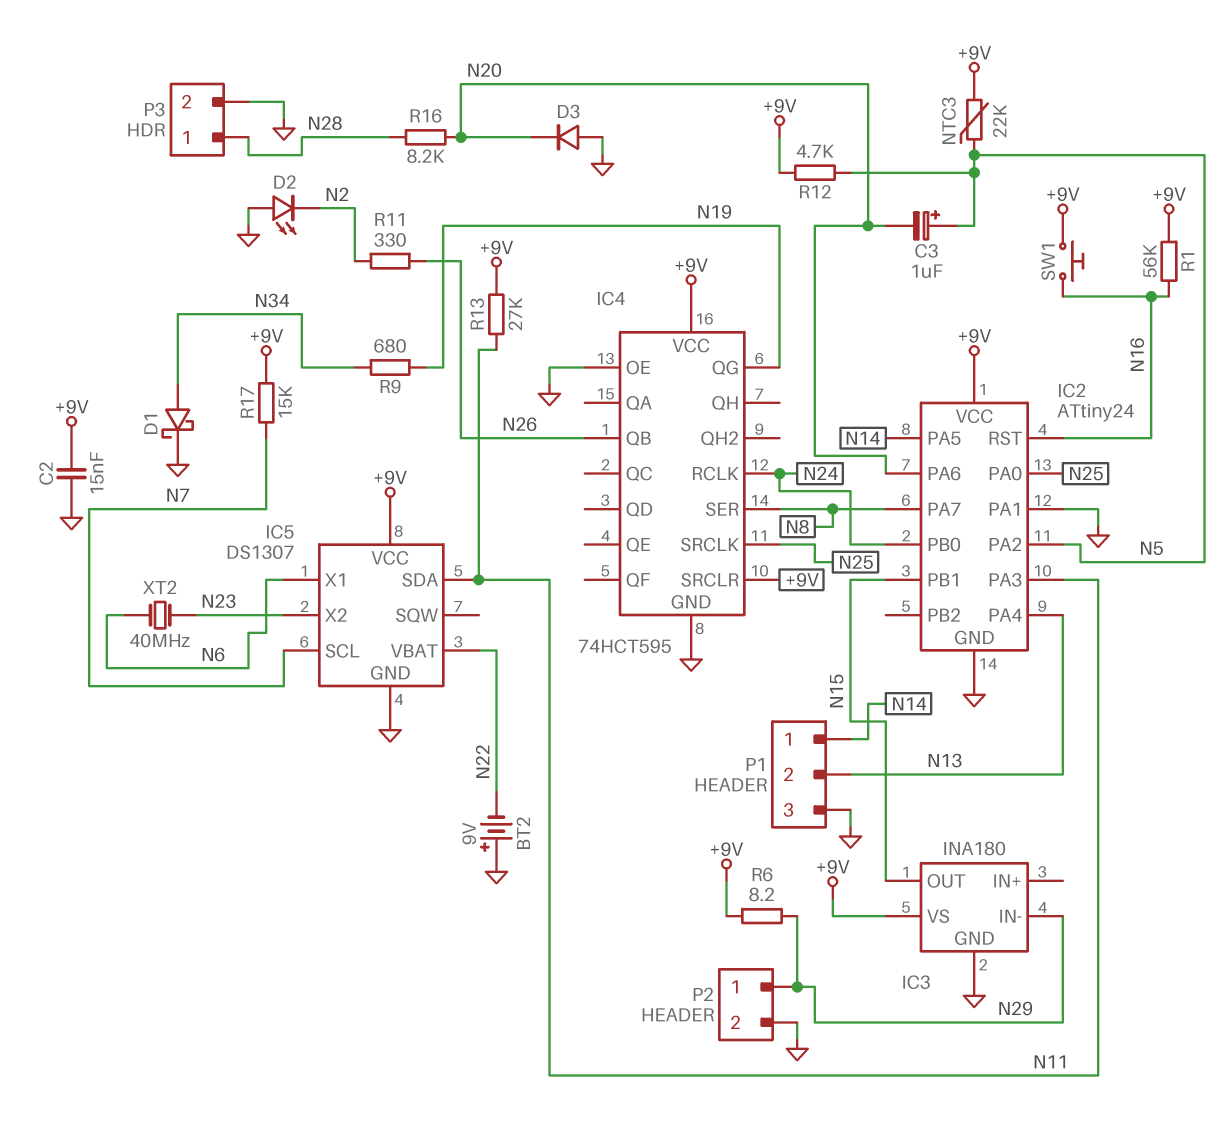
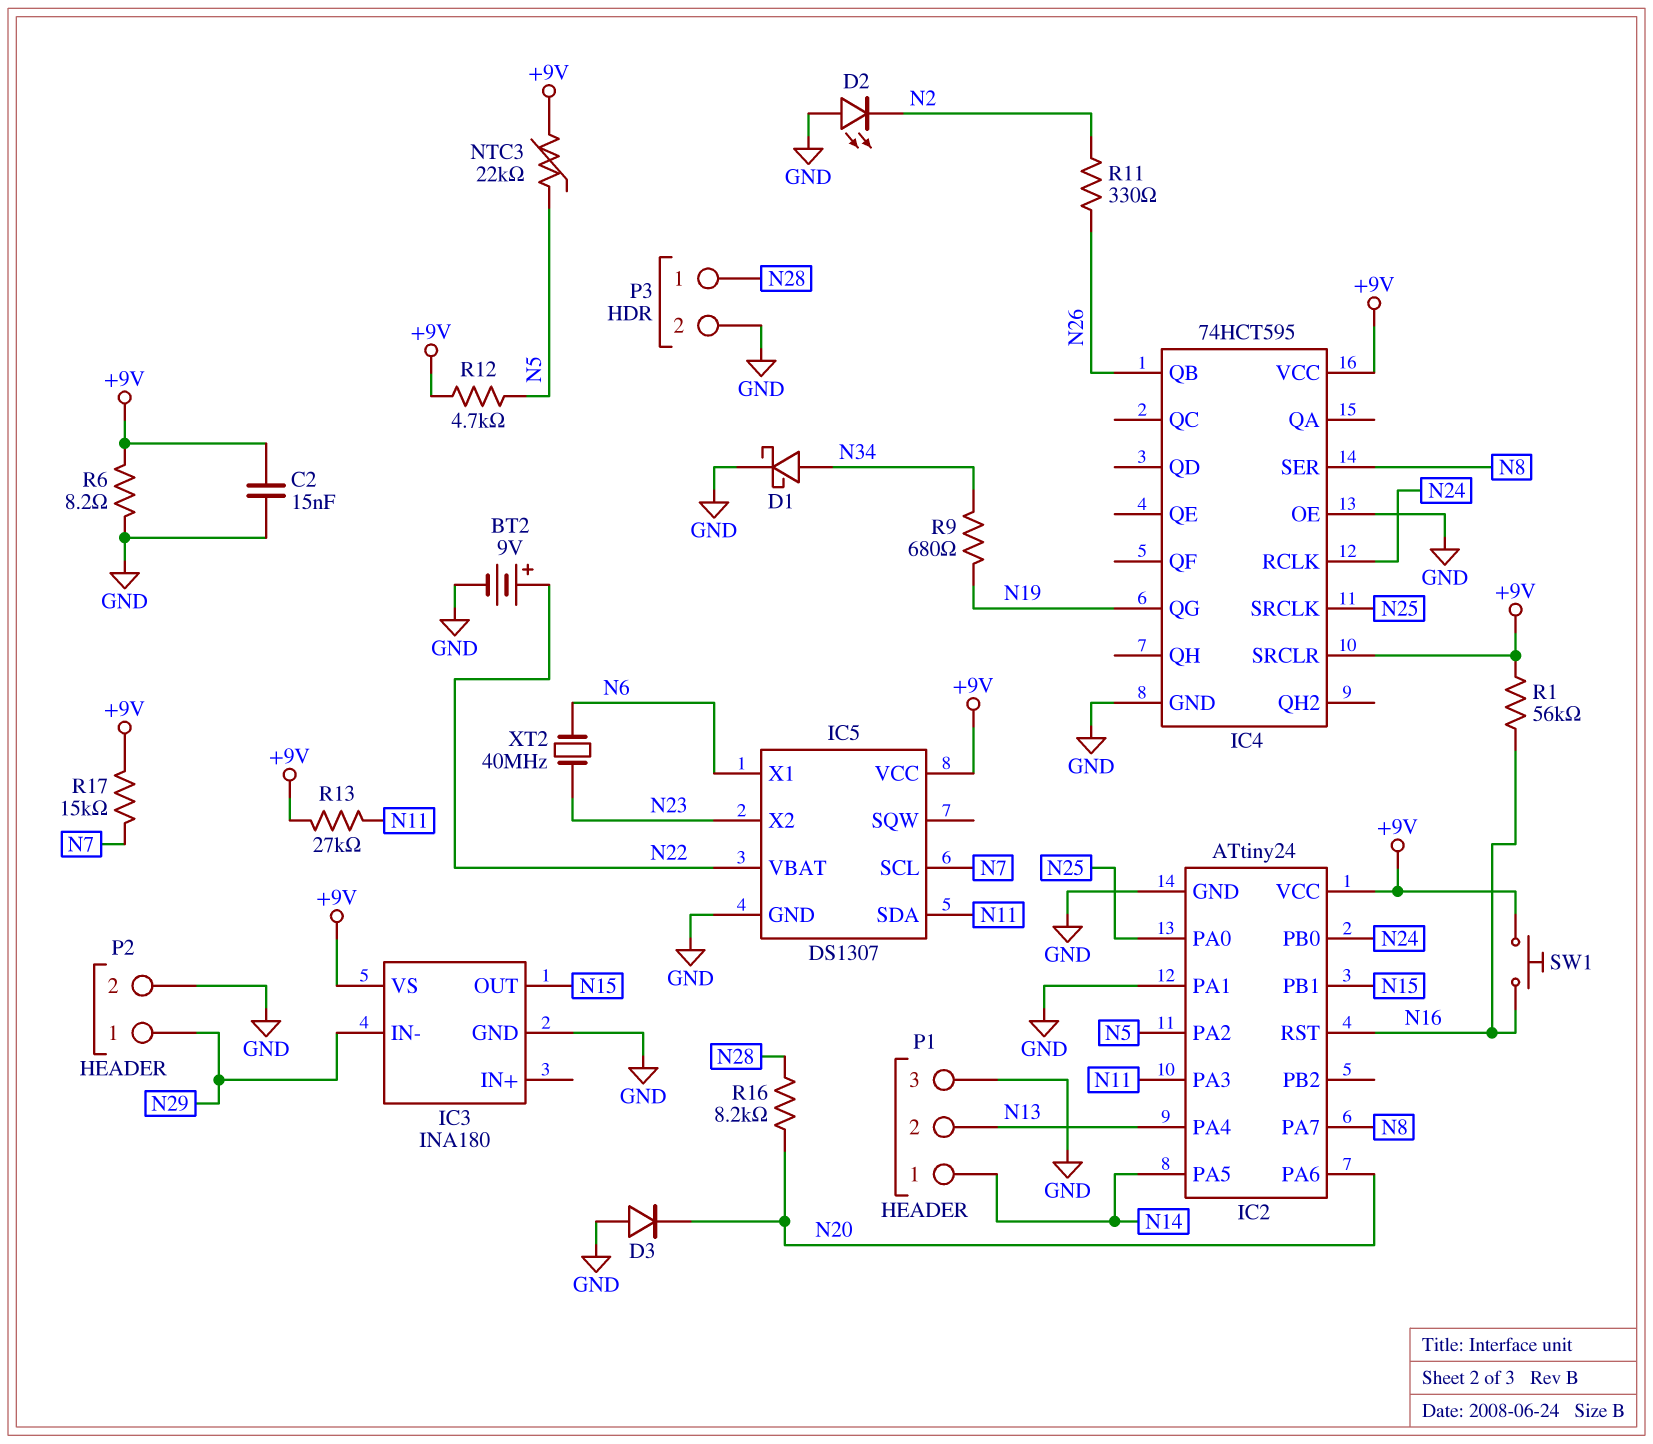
BT2: 9V (plus GND, minus N22) -> 9V (plus N22, minus GND)
C3: 1uF (plus N5, minus N20) -> none
R6: 8.2 (+9V, N29) -> 8.2 (+9V, GND)

